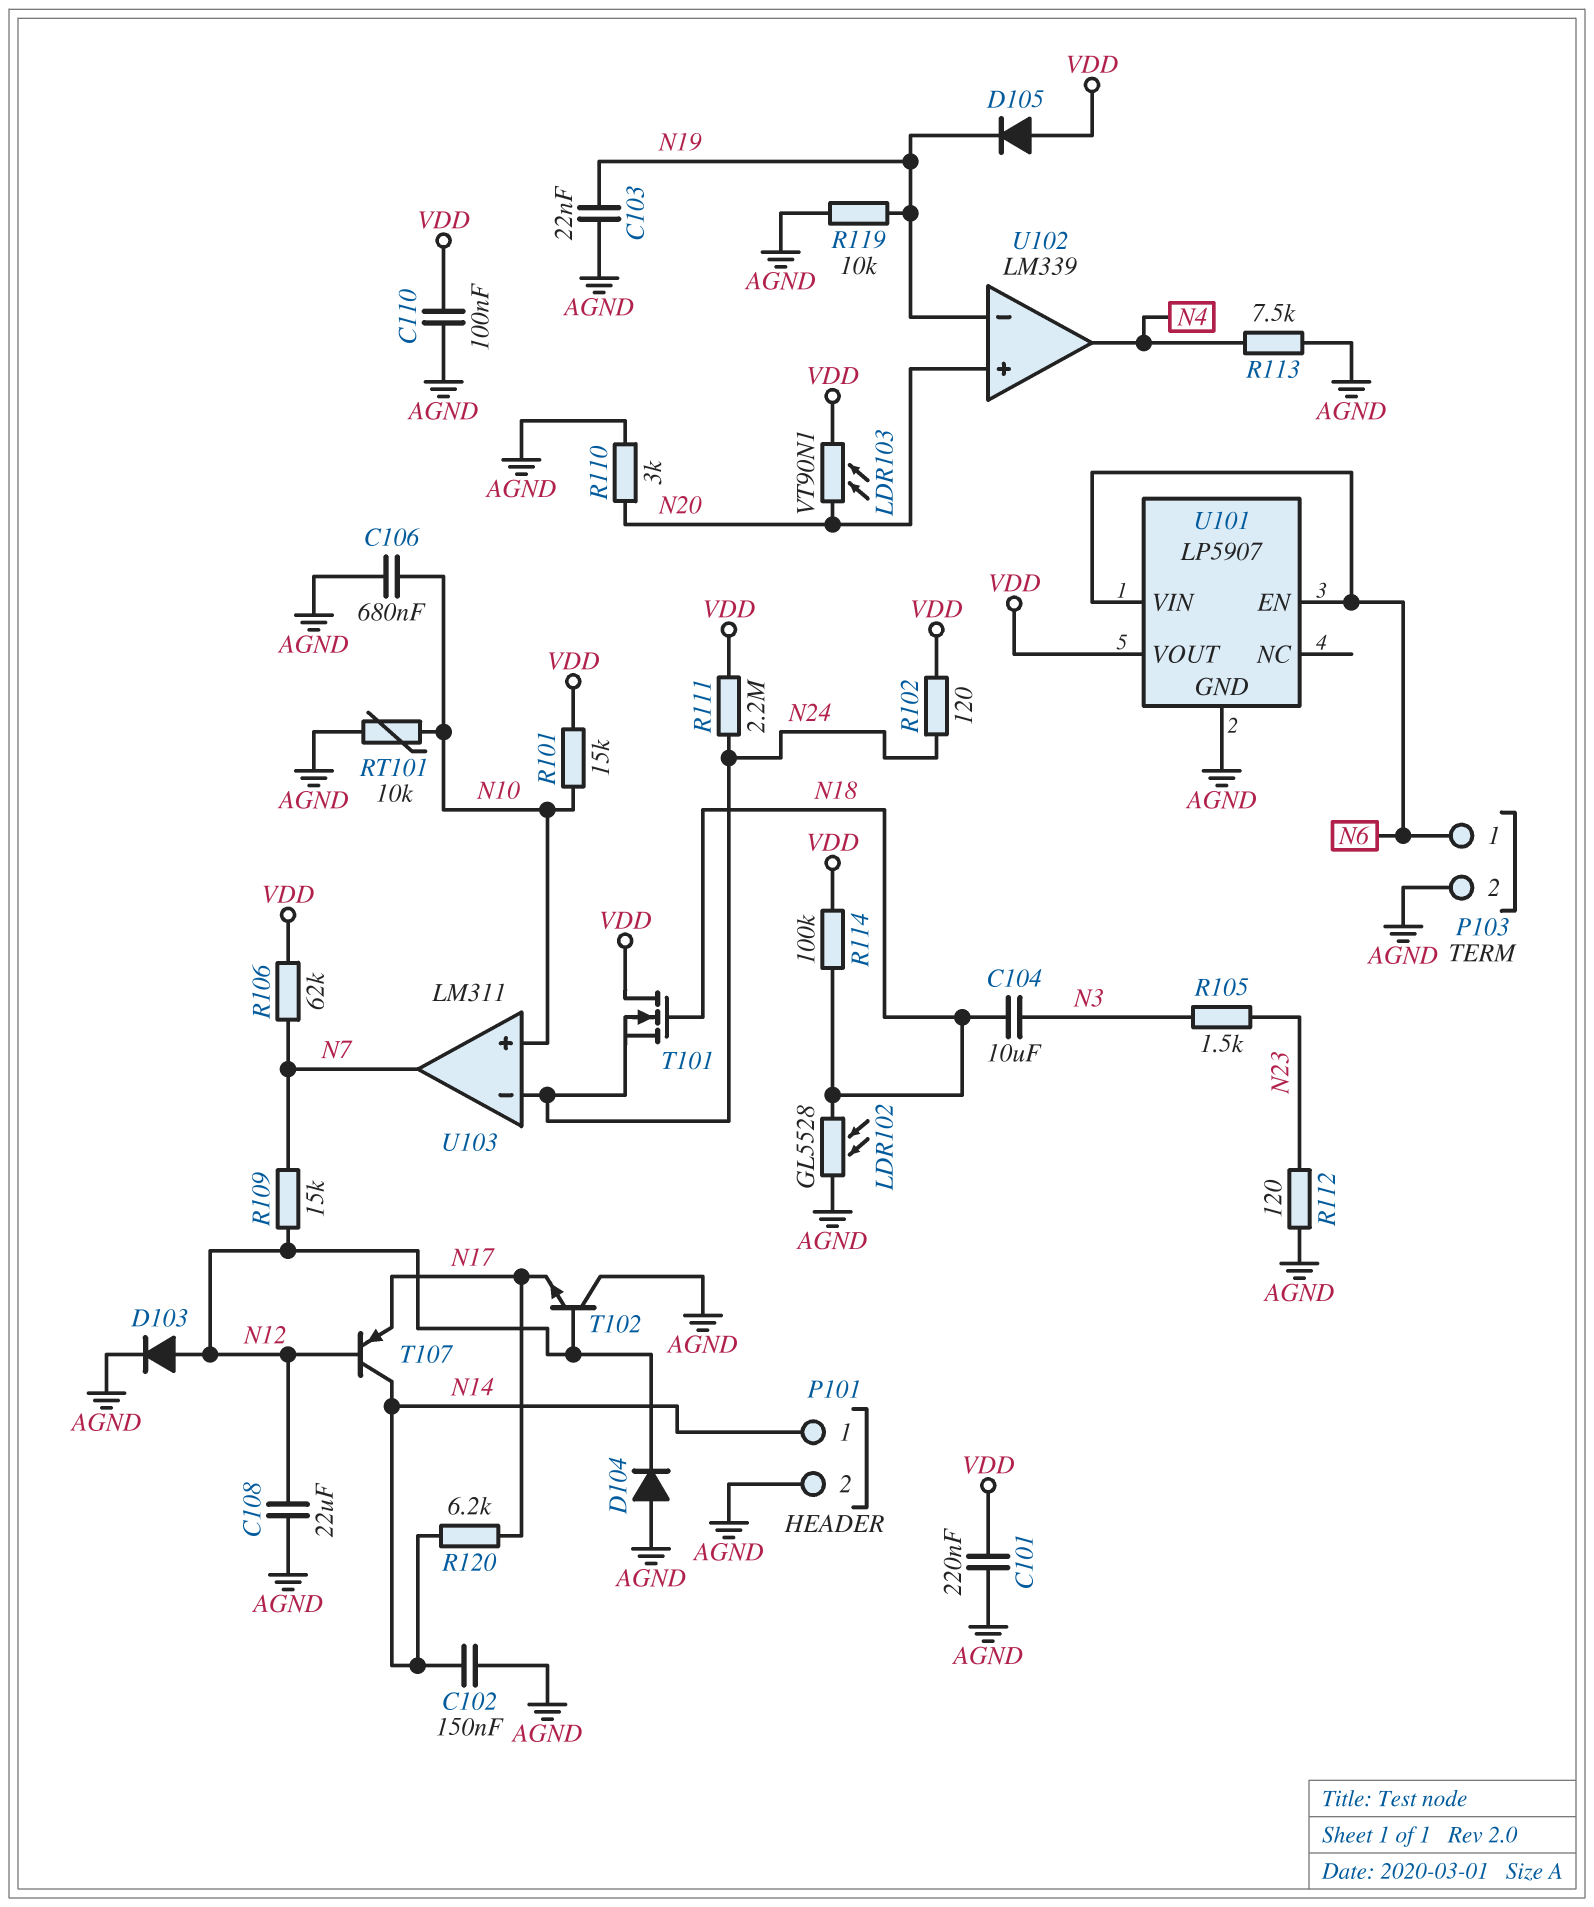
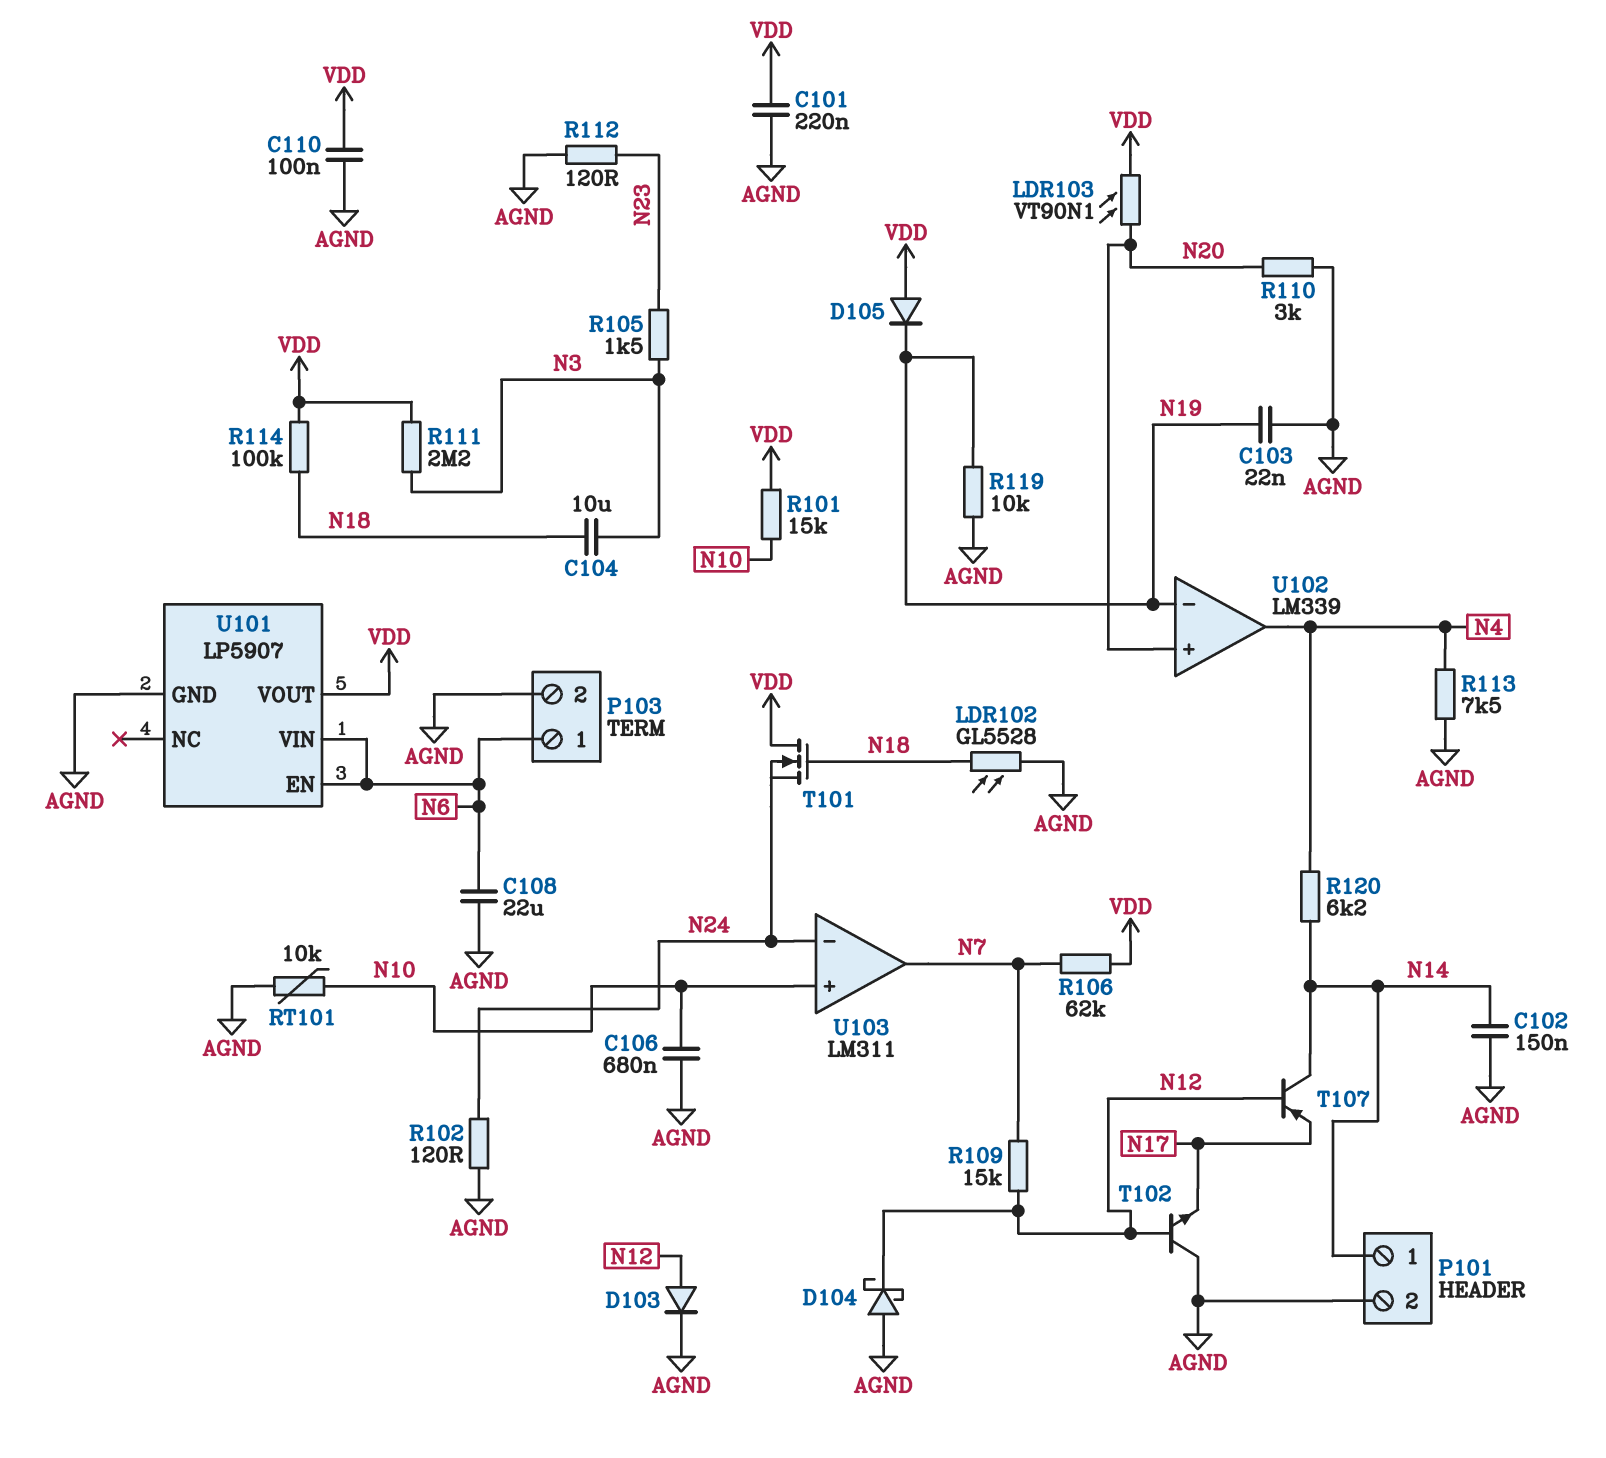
C108: 22uF (AGND, N12) -> 22uF (AGND, N6)
D104: diode (A AGND, K N12) -> schottky (A AGND, K N12)
R102: 120 (N24, VDD) -> 120 (AGND, N24)
R111: 2.2M (N24, VDD) -> 2.2M (N3, VDD)
R120: 6.2k (N14, N17) -> 6.2k (N4, N14)

